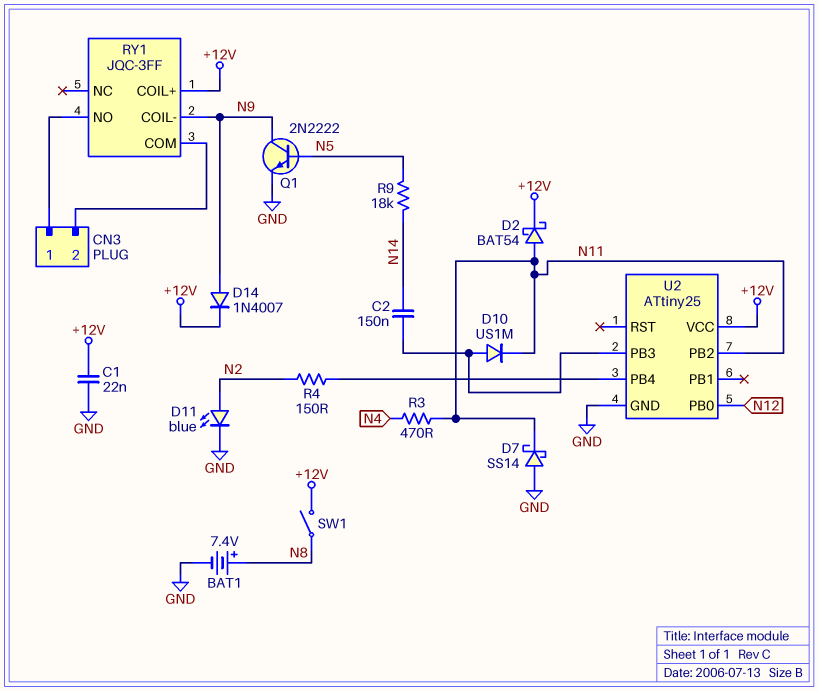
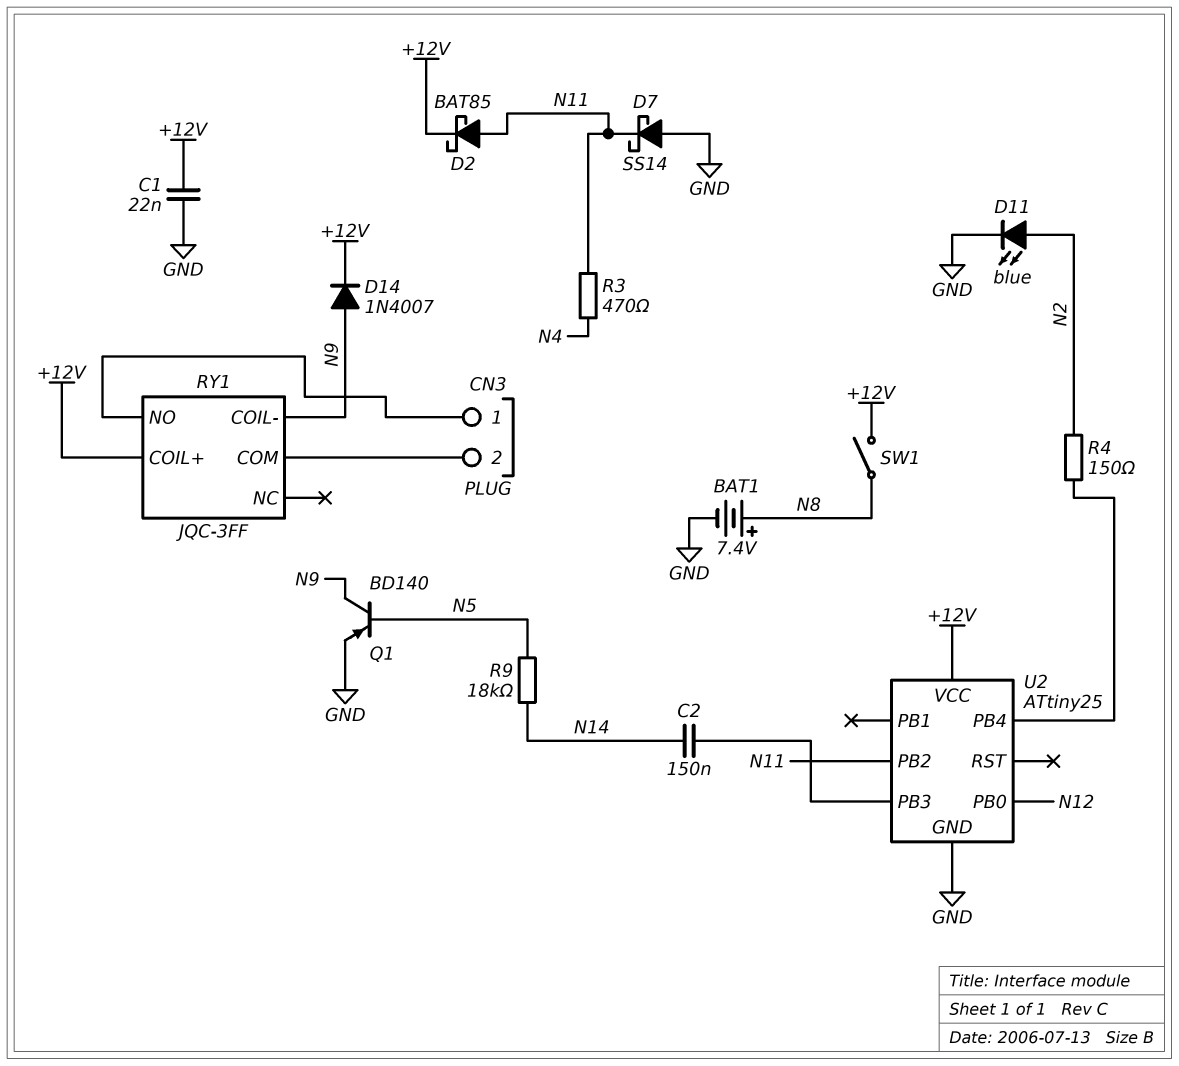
D2: schottky BAT54 (A N11, K +12V) -> schottky BAT85 (A N11, K +12V)
D10: diode US1M (A U2/PB3, K N11) -> none
Q1: NPN 2N2222 (B N5, C N9, E GND) -> PNP BD140 (B N5, C N9, E GND)

